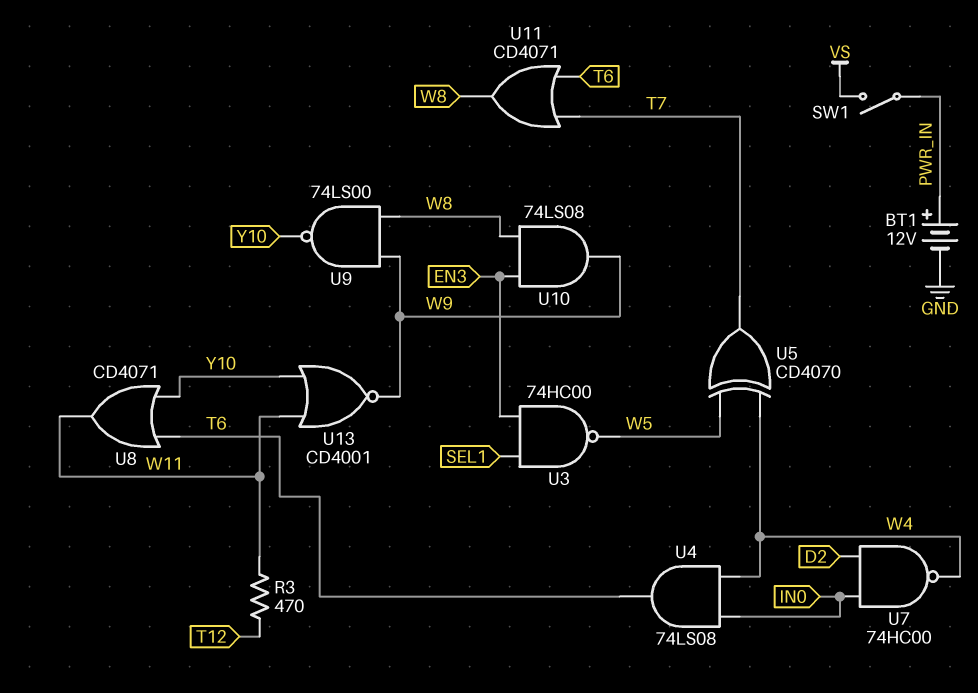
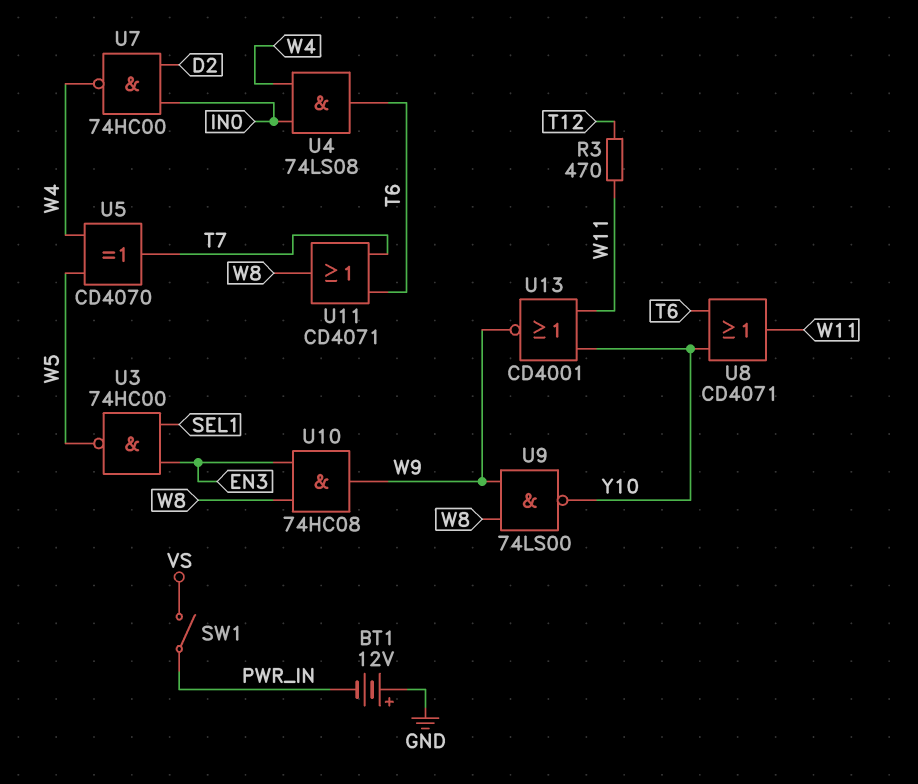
BT1: 12V (plus PWR_IN, minus GND) -> 12V (plus GND, minus PWR_IN)
U10: AND 74LS08 (in EN3, in W8, out W9) -> AND 74HC08 (in EN3, in W8, out W9)

